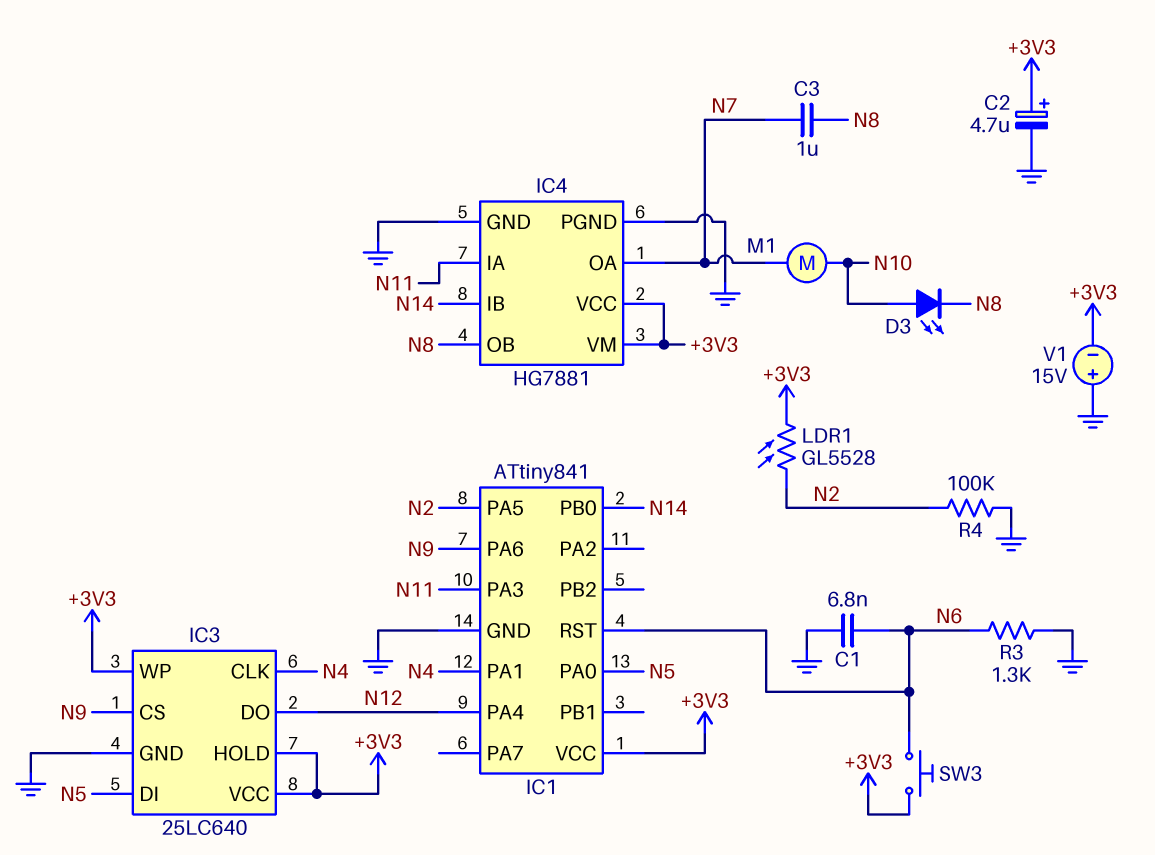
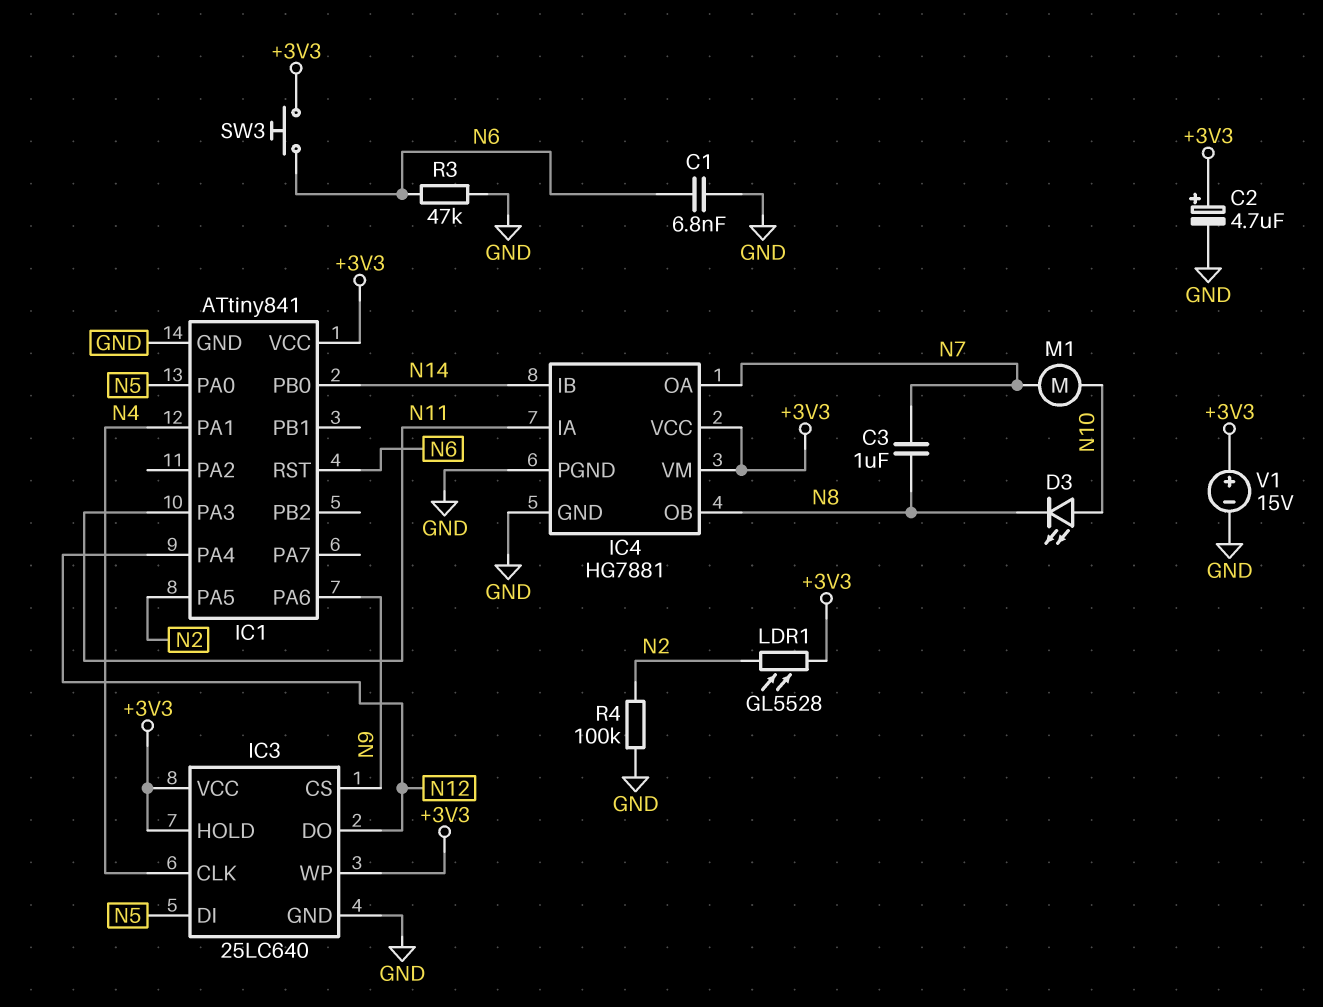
R3: 1.3k (GND, N6) -> 47k (GND, N6)
V1: 15V (plus GND, minus +3V3) -> 15V (plus +3V3, minus GND)

